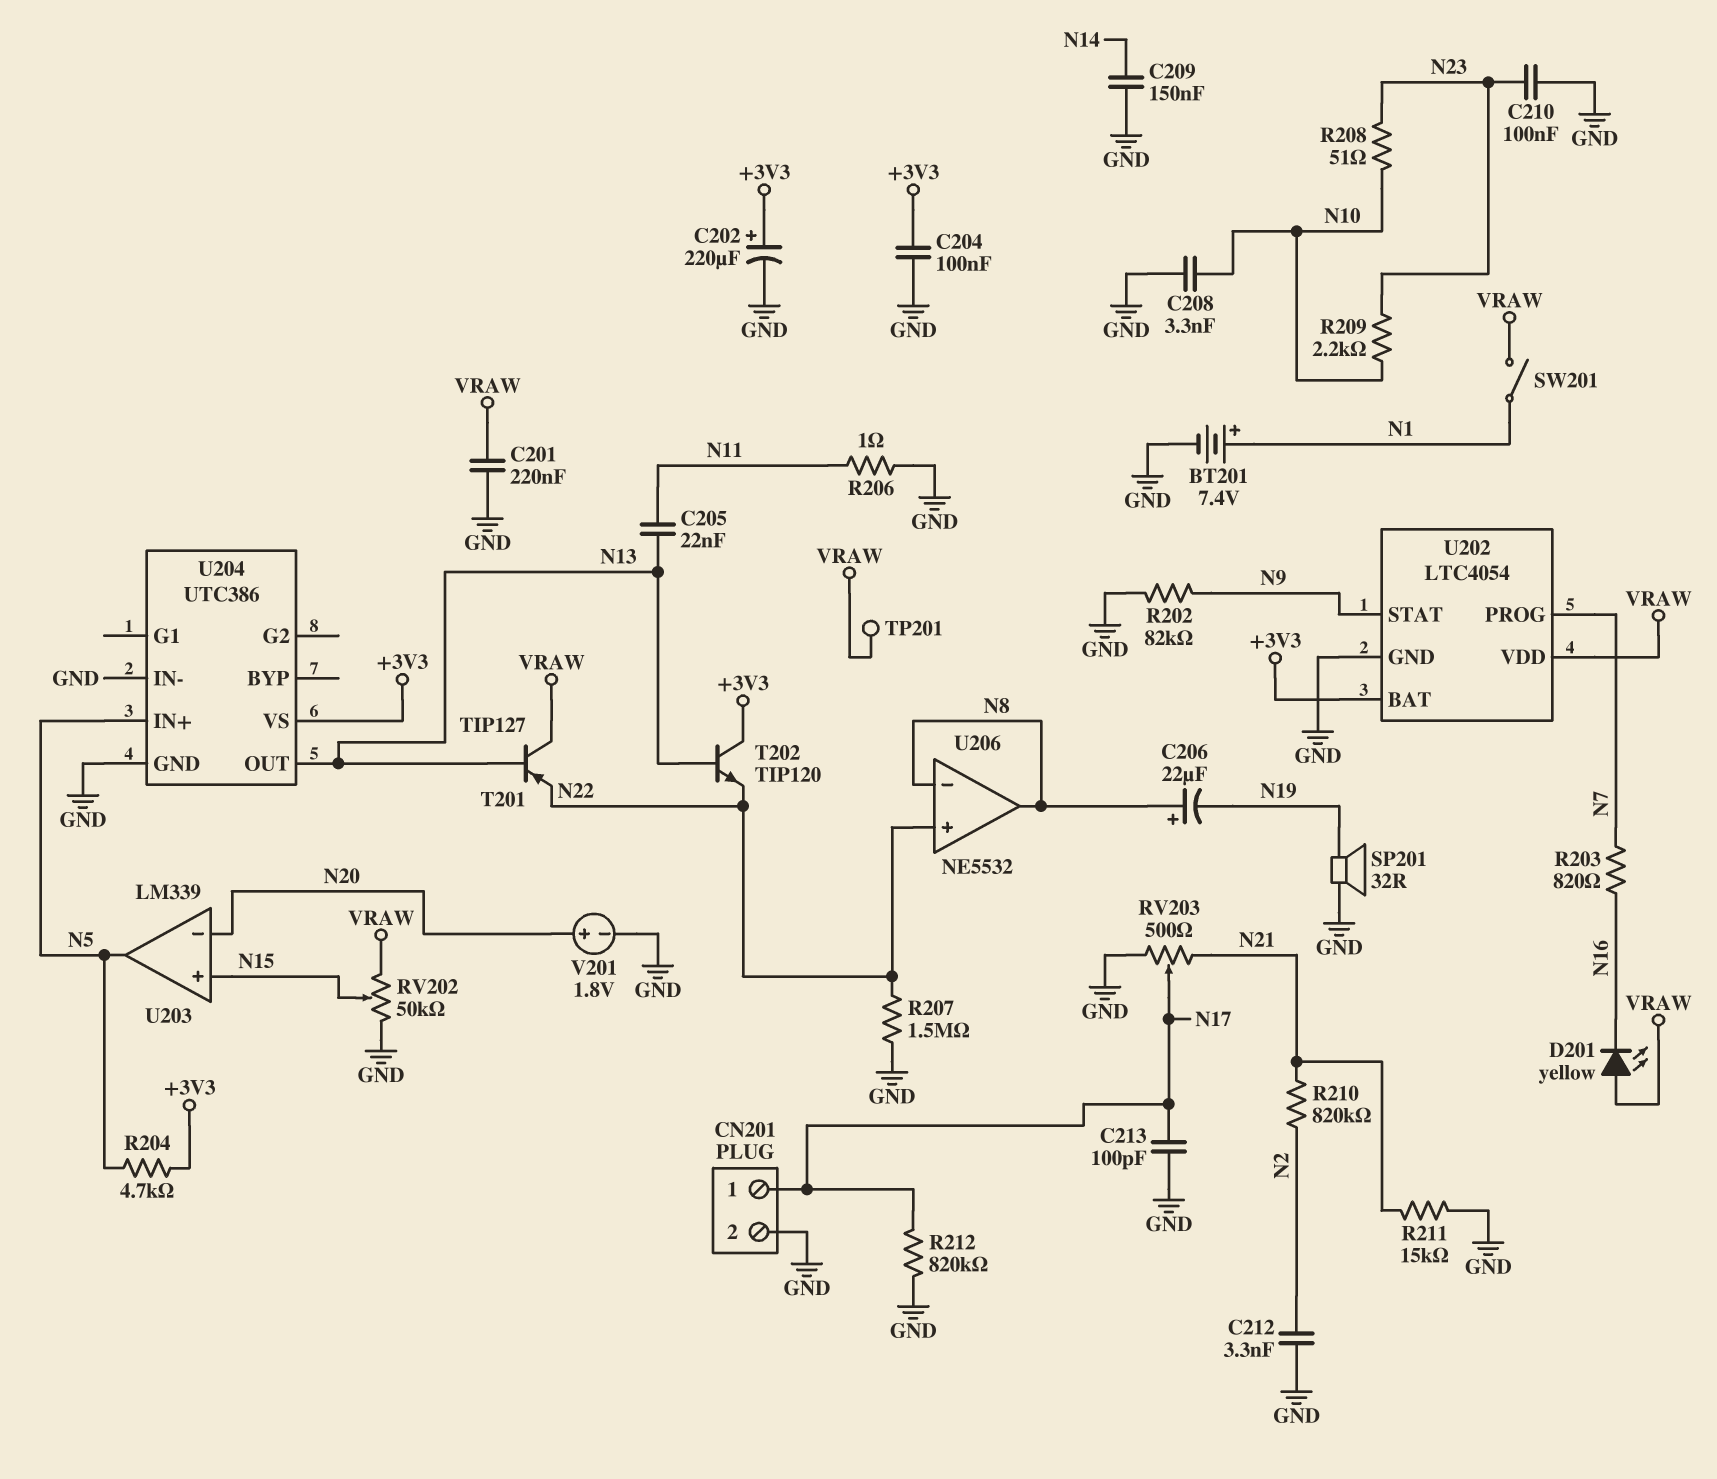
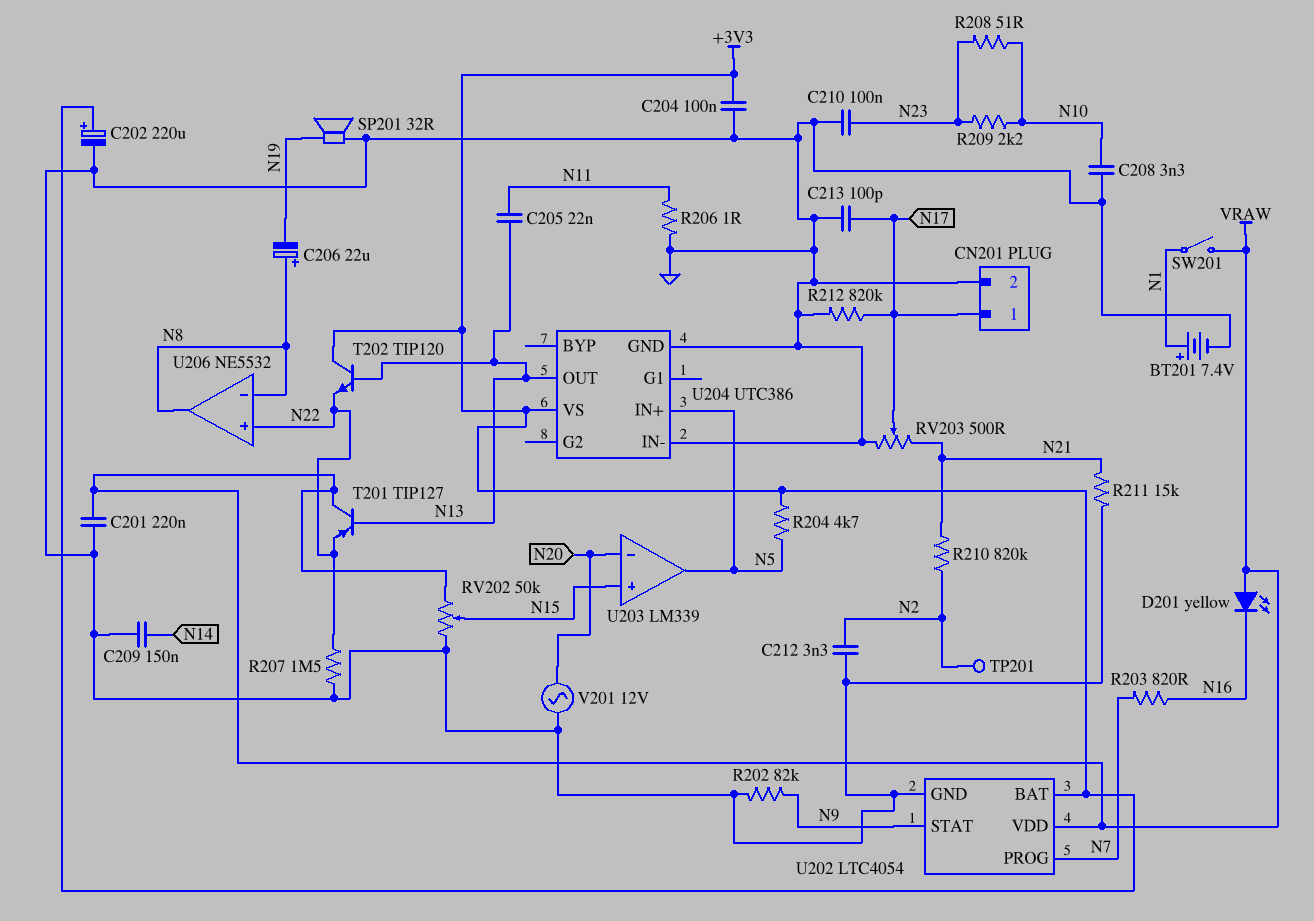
TP201: test point (VRAW) -> test point (N2)
V201: 1.8V (plus N20, minus GND) -> AC 12V (GND, N20)

